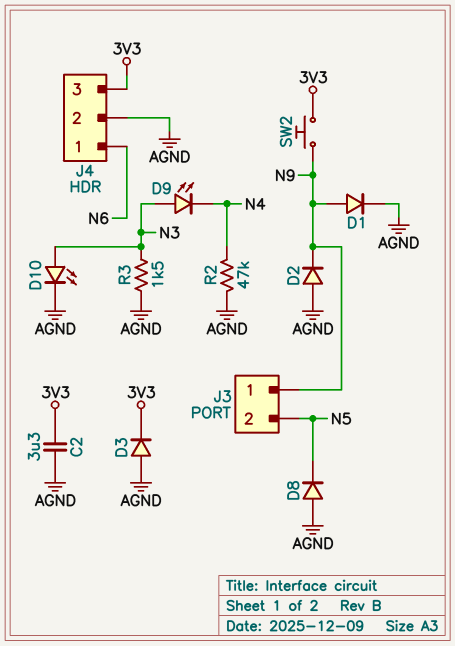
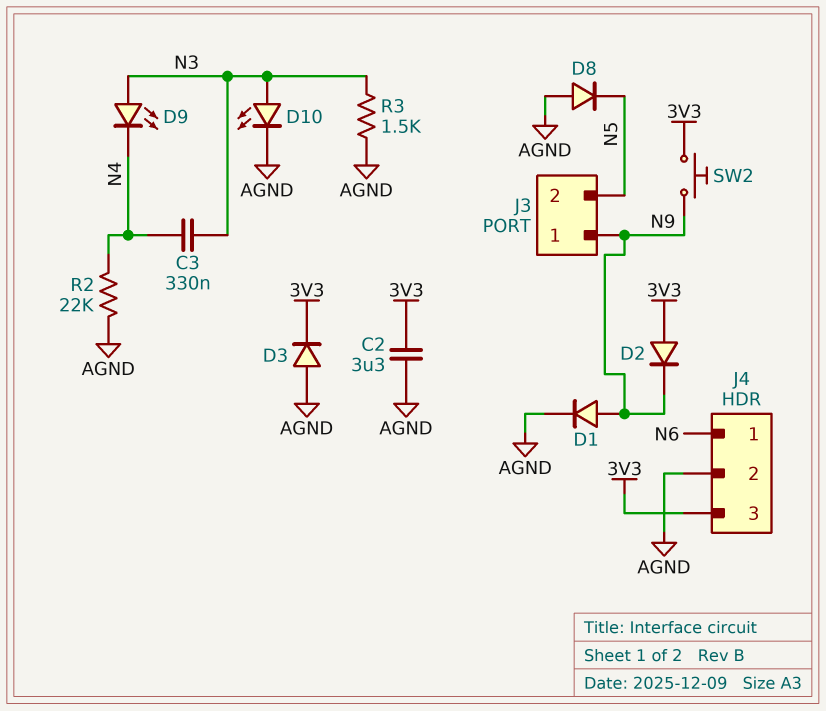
C3: none -> 330nF (N3, N4)
D2: diode (A AGND, K N9) -> diode (A 3V3, K N9)
R2: 47k (AGND, N4) -> 22k (AGND, N4)

